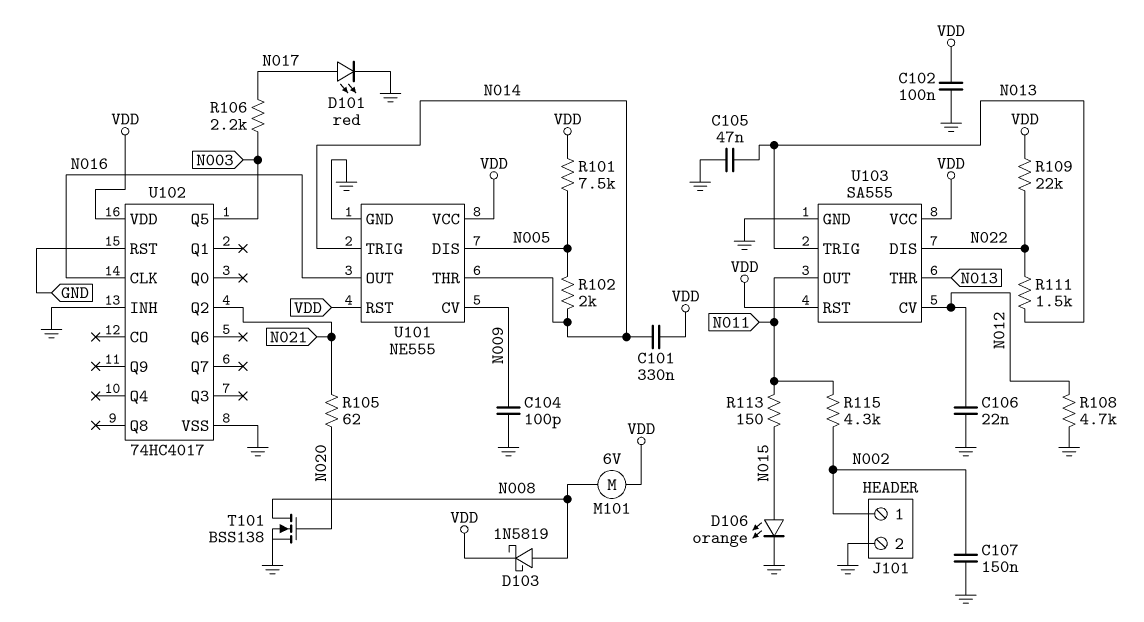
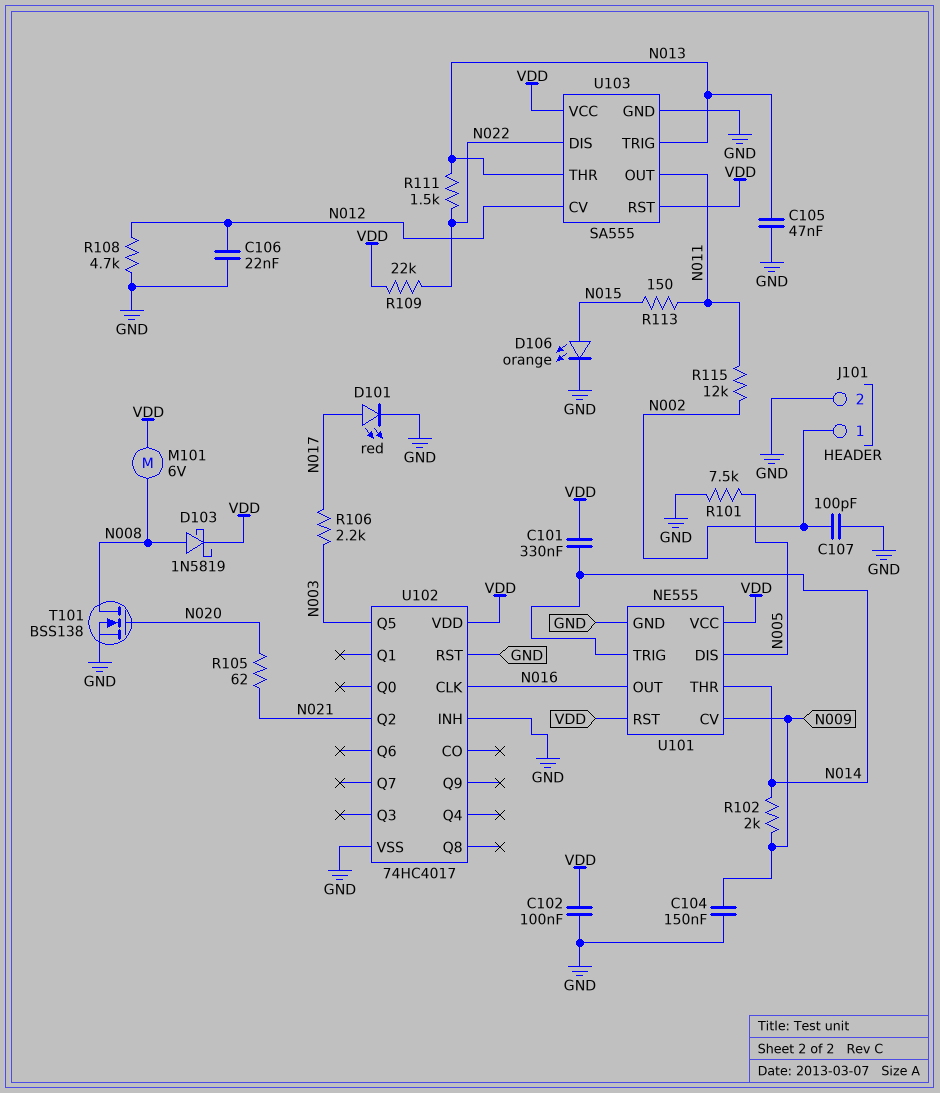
C104: 100pF (GND, N009) -> 150nF (GND, N009)
C107: 150nF (GND, N002) -> 100pF (GND, N002)
R101: 7.5k (N005, VDD) -> 7.5k (GND, N005)
R102: 2k (N005, N014) -> 2k (N009, N014)
R115: 4.3k (N002, N011) -> 12k (N002, N011)

